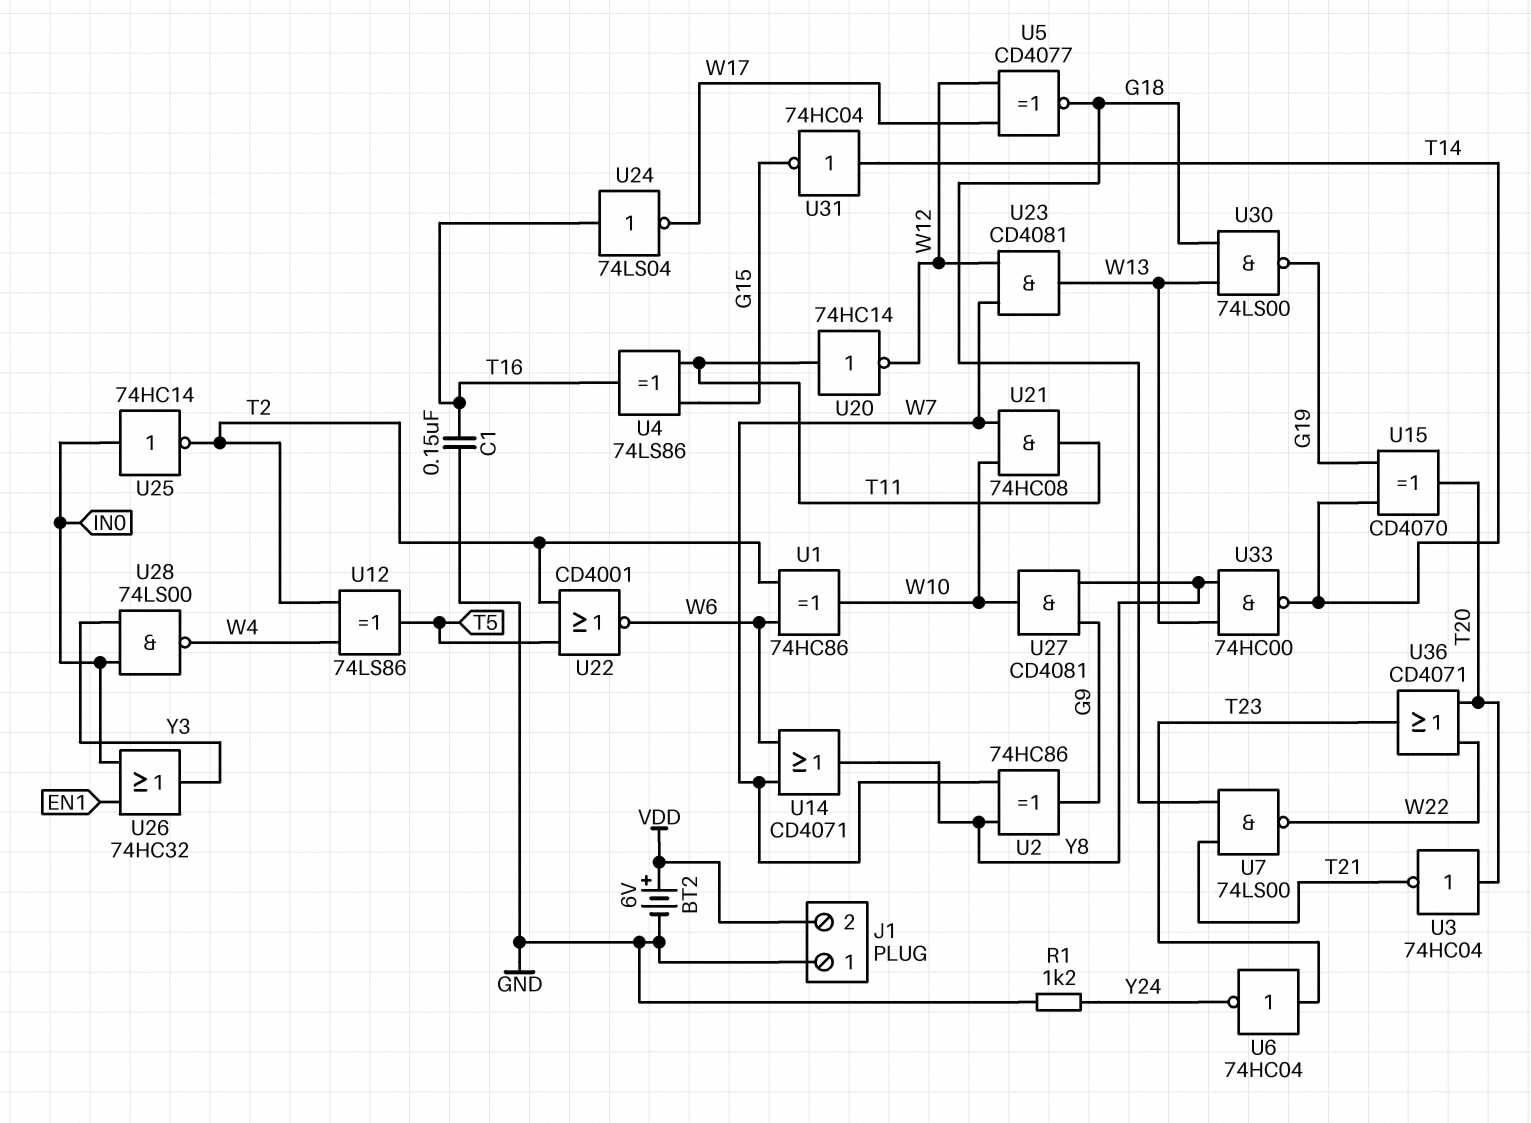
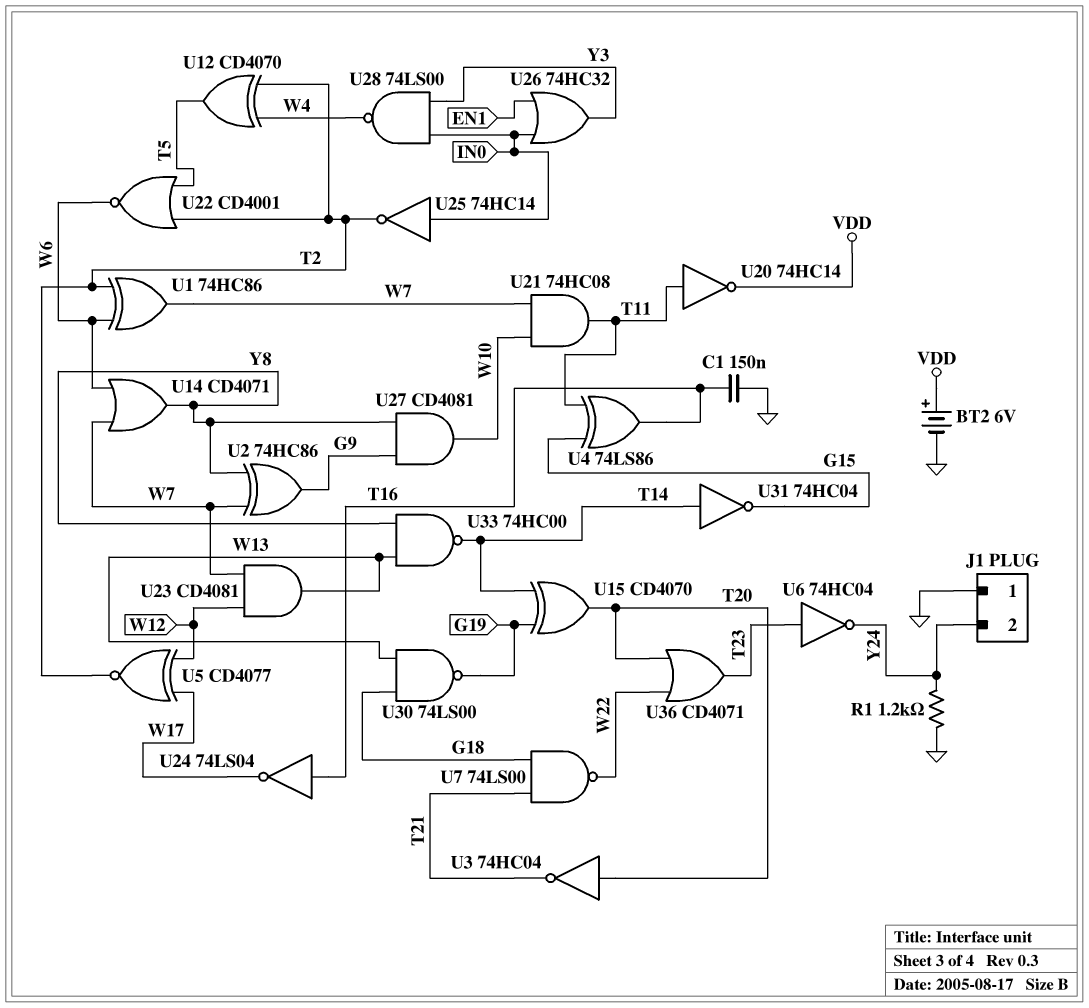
J1 pin 2: VDD -> Y24
U1: XOR 74HC86 (in T2, in W6, out W10) -> XOR 74HC86 (in T2, in W6, out W7)
U5: XNOR CD4077 (in W12, in W17, out G18) -> XNOR CD4077 (in W12, in W17, out T2)
U12: XOR 74LS86 (in T2, in W4, out T5) -> XOR CD4070 (in T2, in W4, out T5)
U20: NOT 74HC14 (in T11, out W12) -> NOT 74HC14 (in T11, out VDD)

